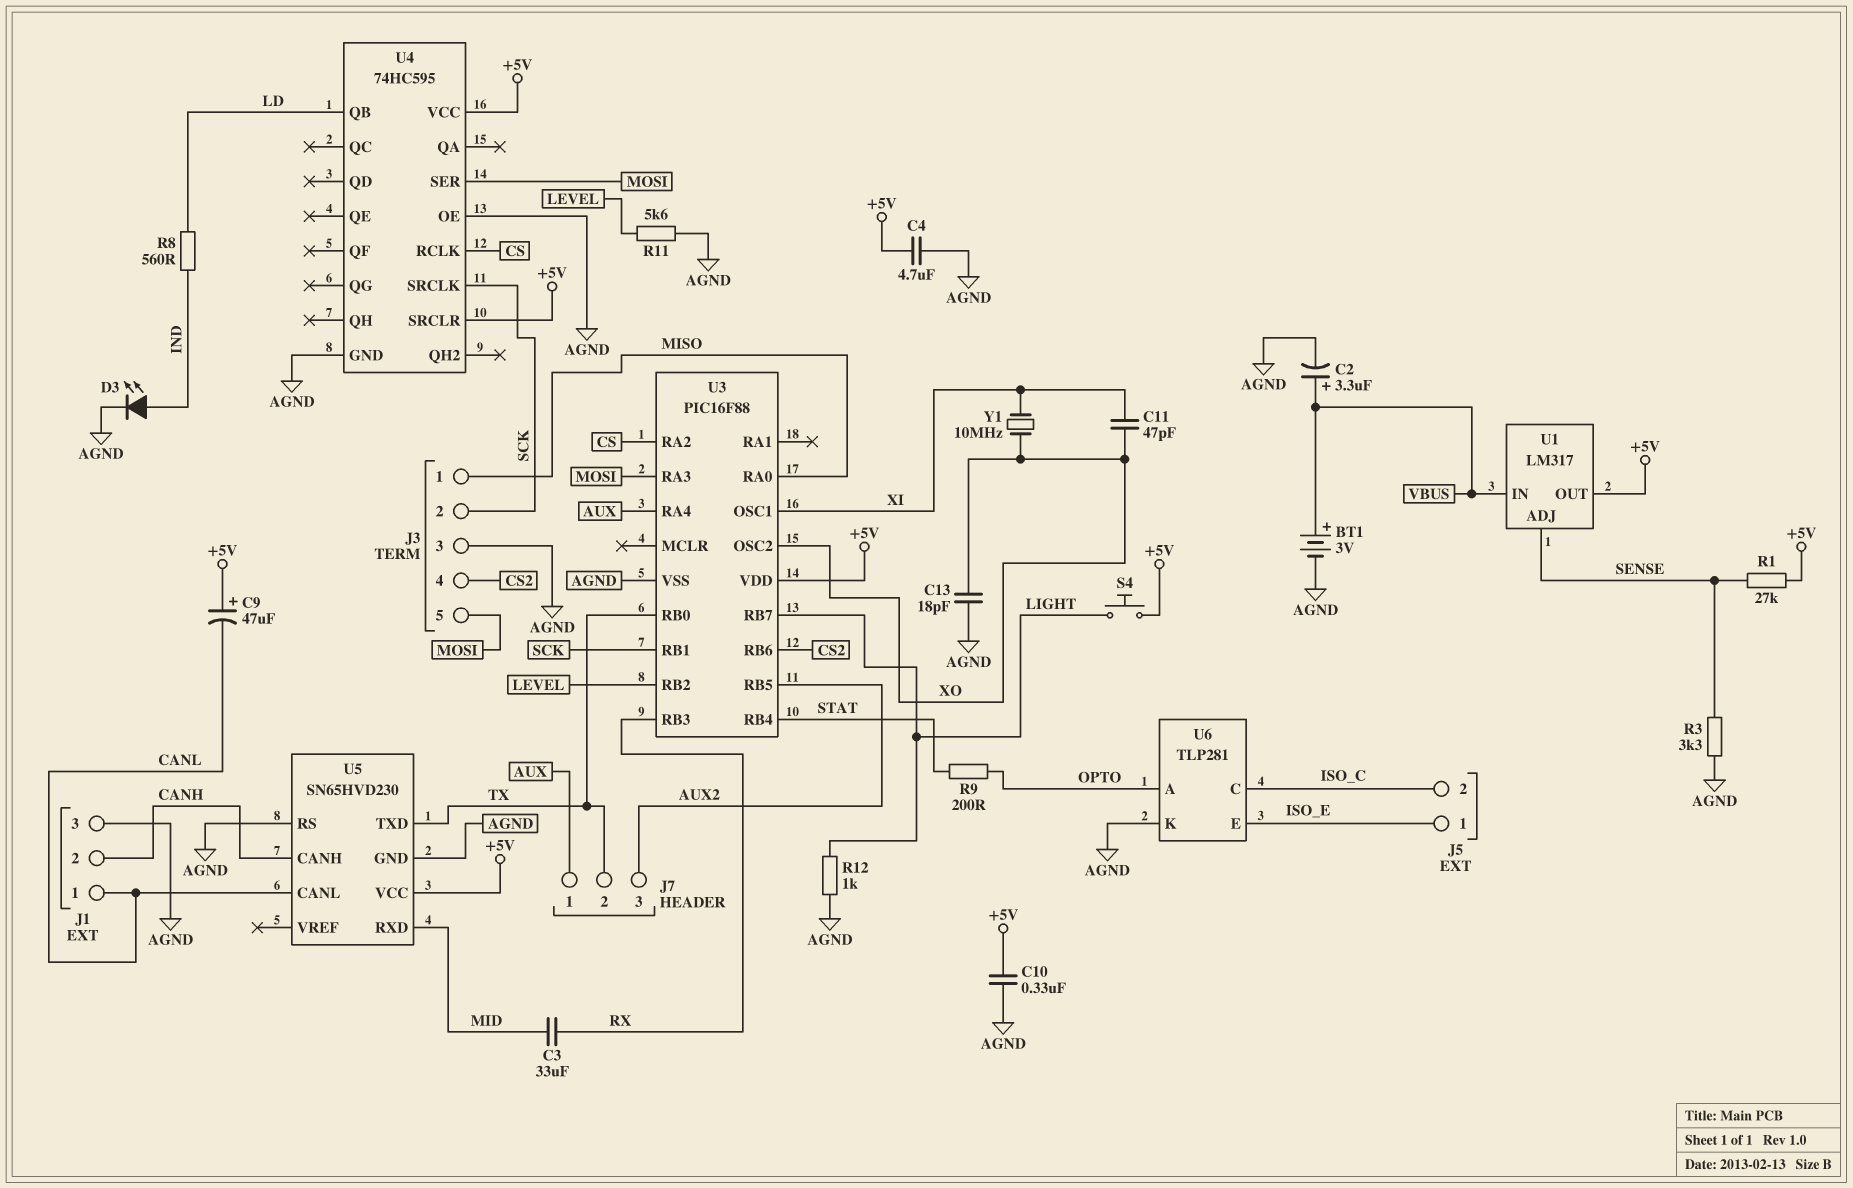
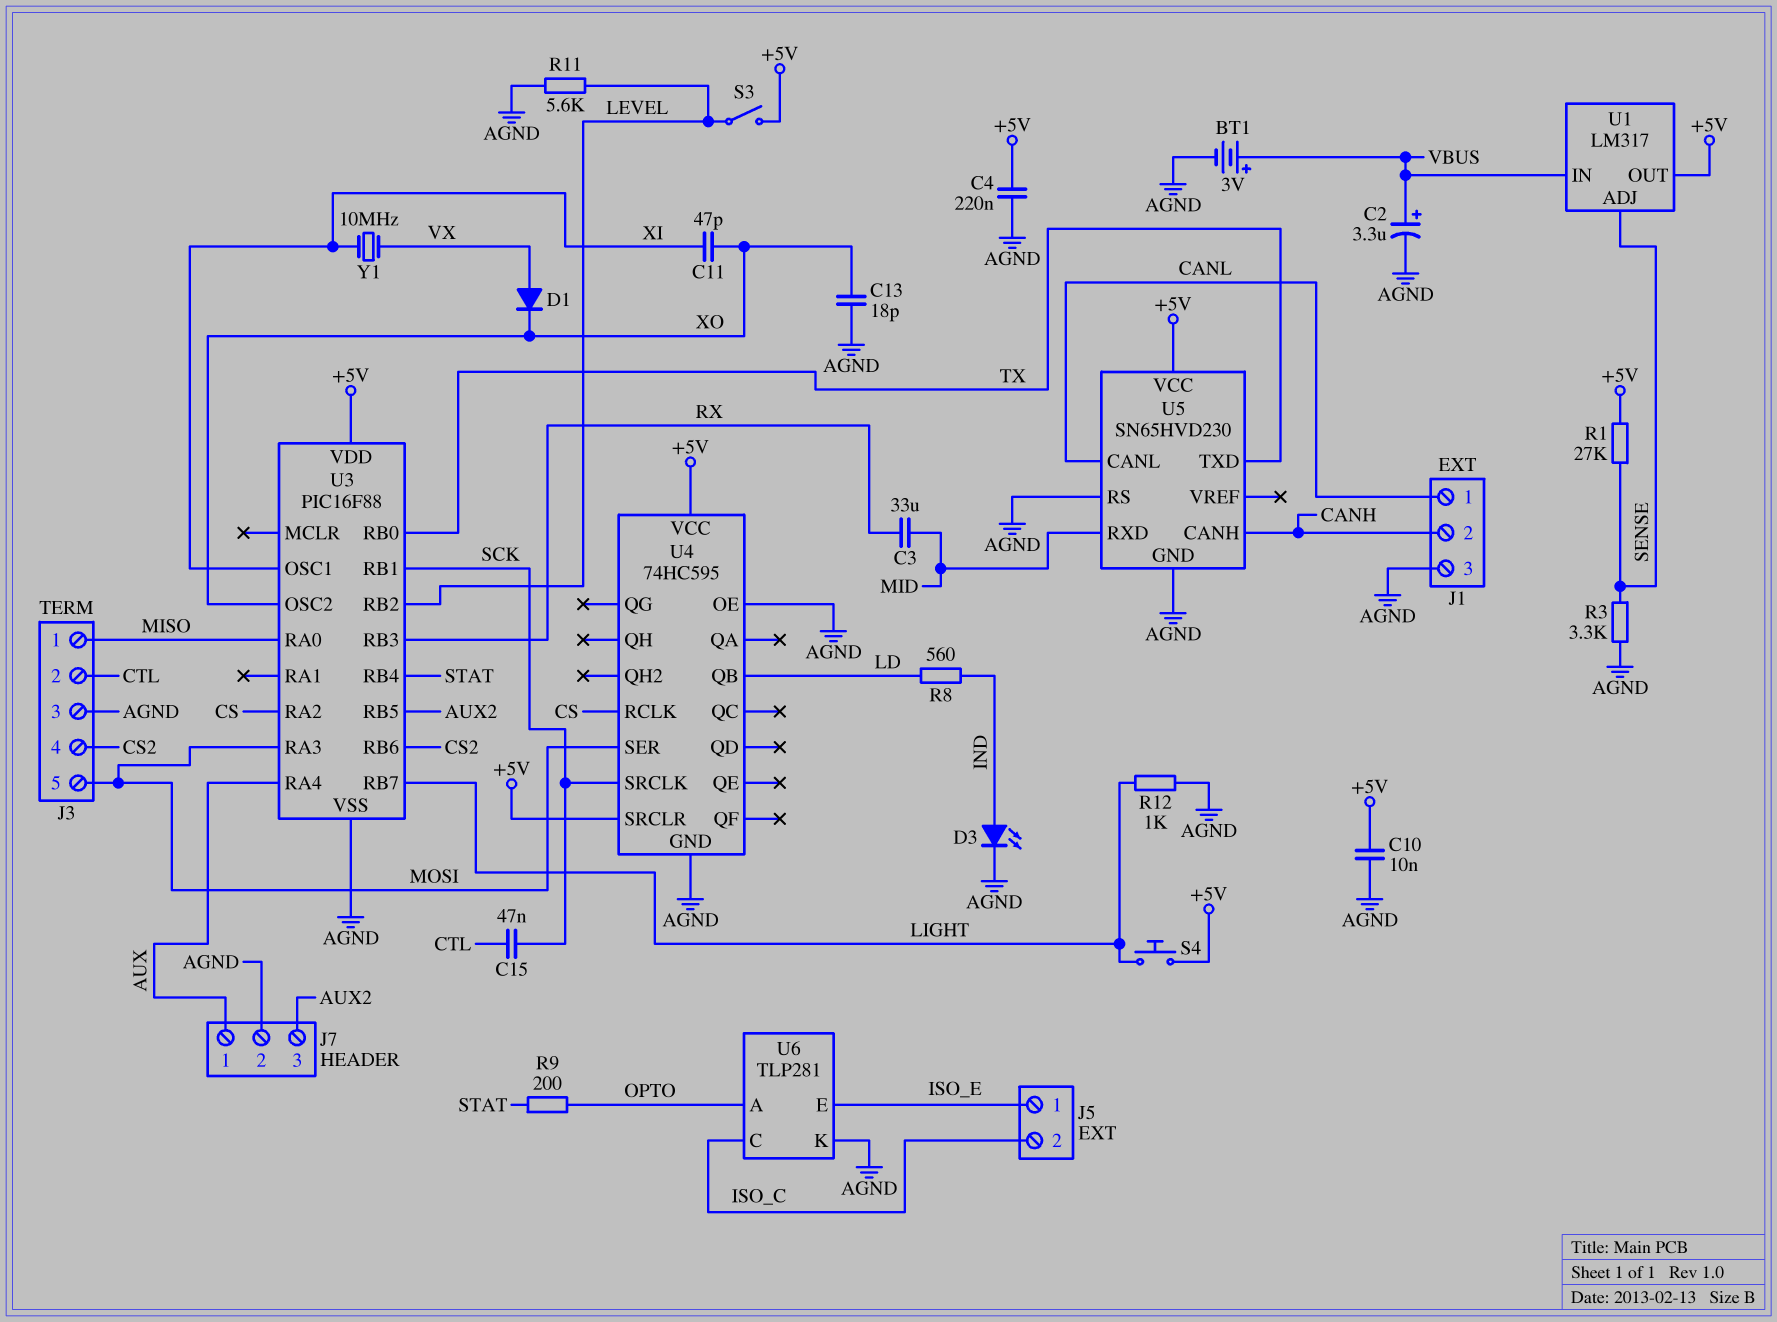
C4: 4.7uF (+5V, AGND) -> 220nF (+5V, AGND)
C9: 47uF (plus +5V, minus CANL) -> none
C10: 330nF (+5V, AGND) -> 10nF (+5V, AGND)
C15: none -> 47nF (CTL, SCK)
D1: none -> diode (A VX, K XO)
J3 pin 2: SCK -> CTL
J7 pin 2: TX -> AGND
S3: none -> switch (+5V, LEVEL)
Y1: 10MHz (XI, XO) -> 10MHz (VX, XI)

